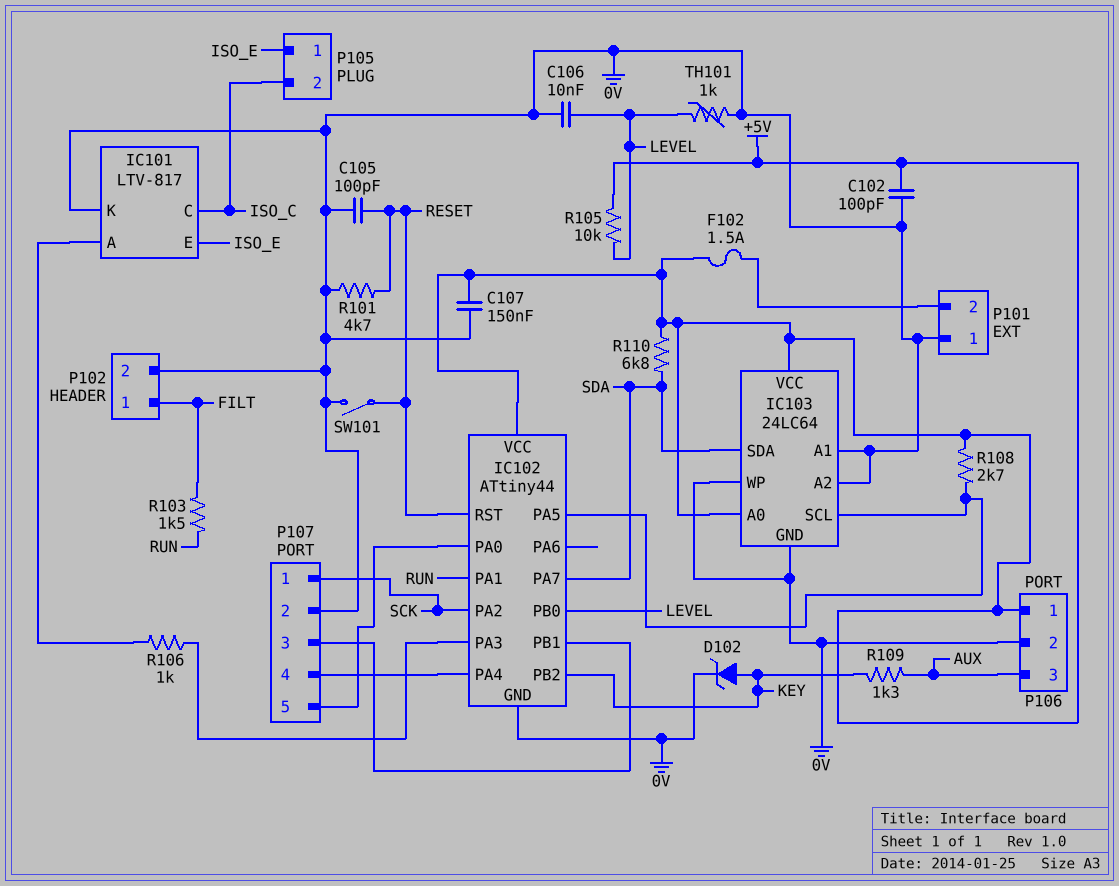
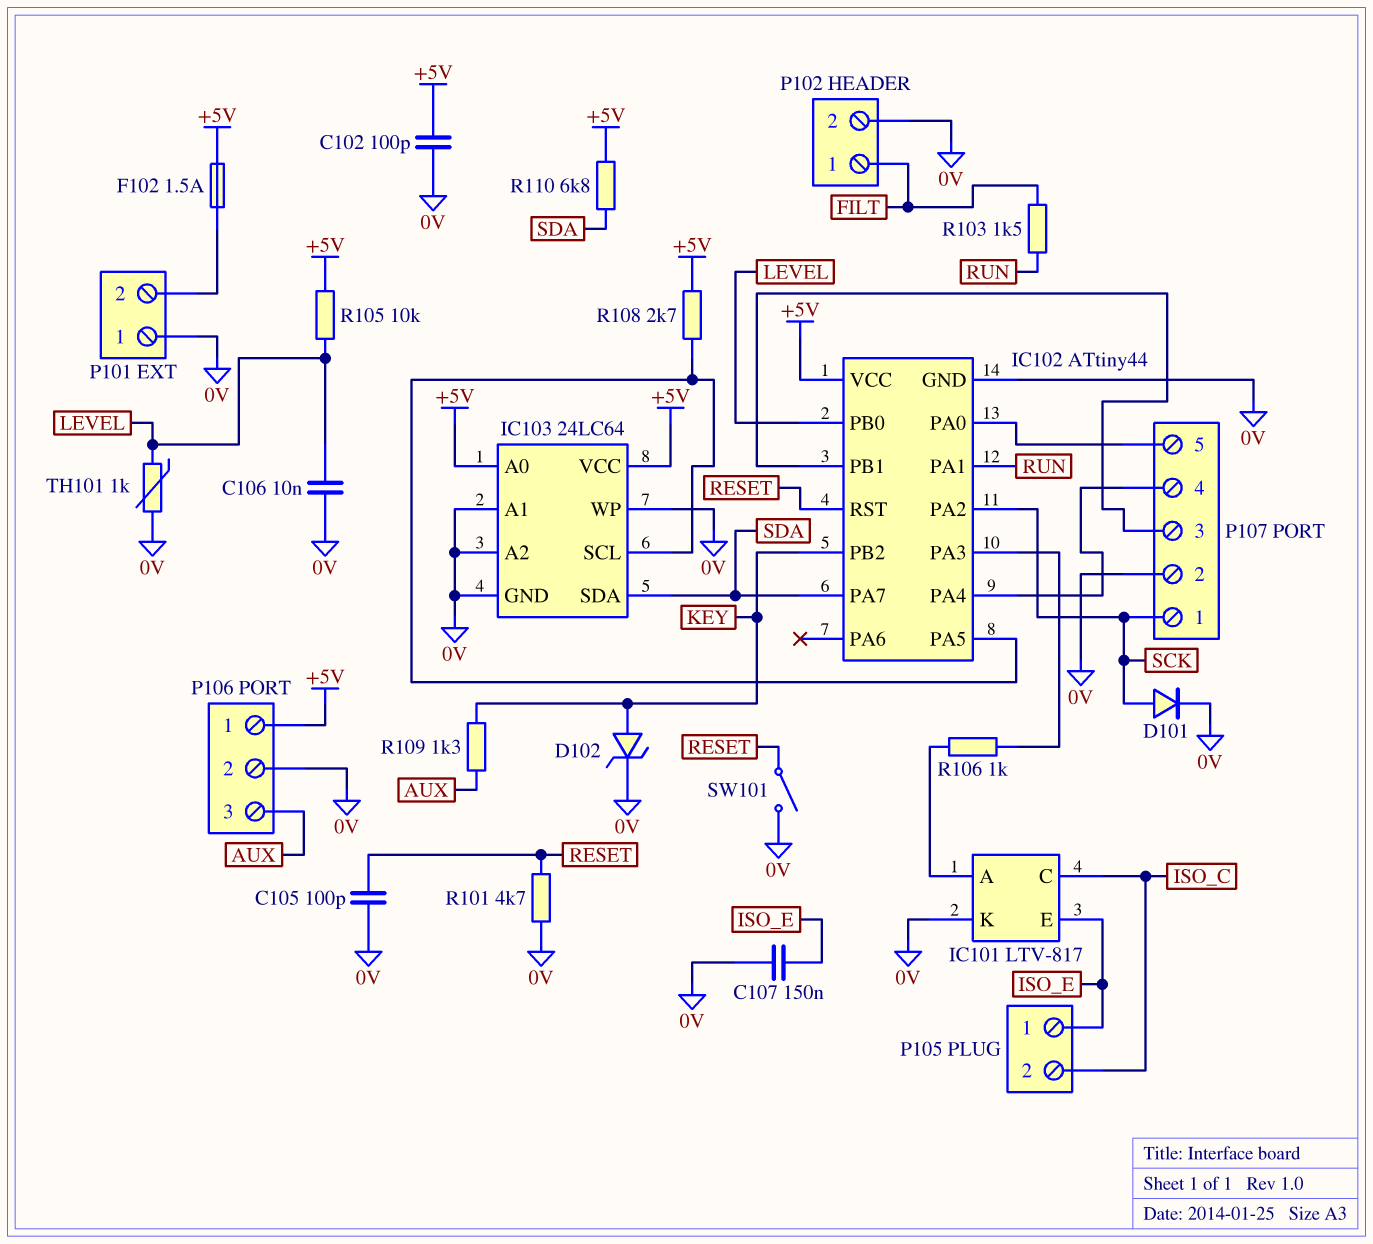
C107: 150nF (+5V, 0V) -> 150nF (0V, ISO_E)
D101: none -> diode (A SCK, K 0V)

